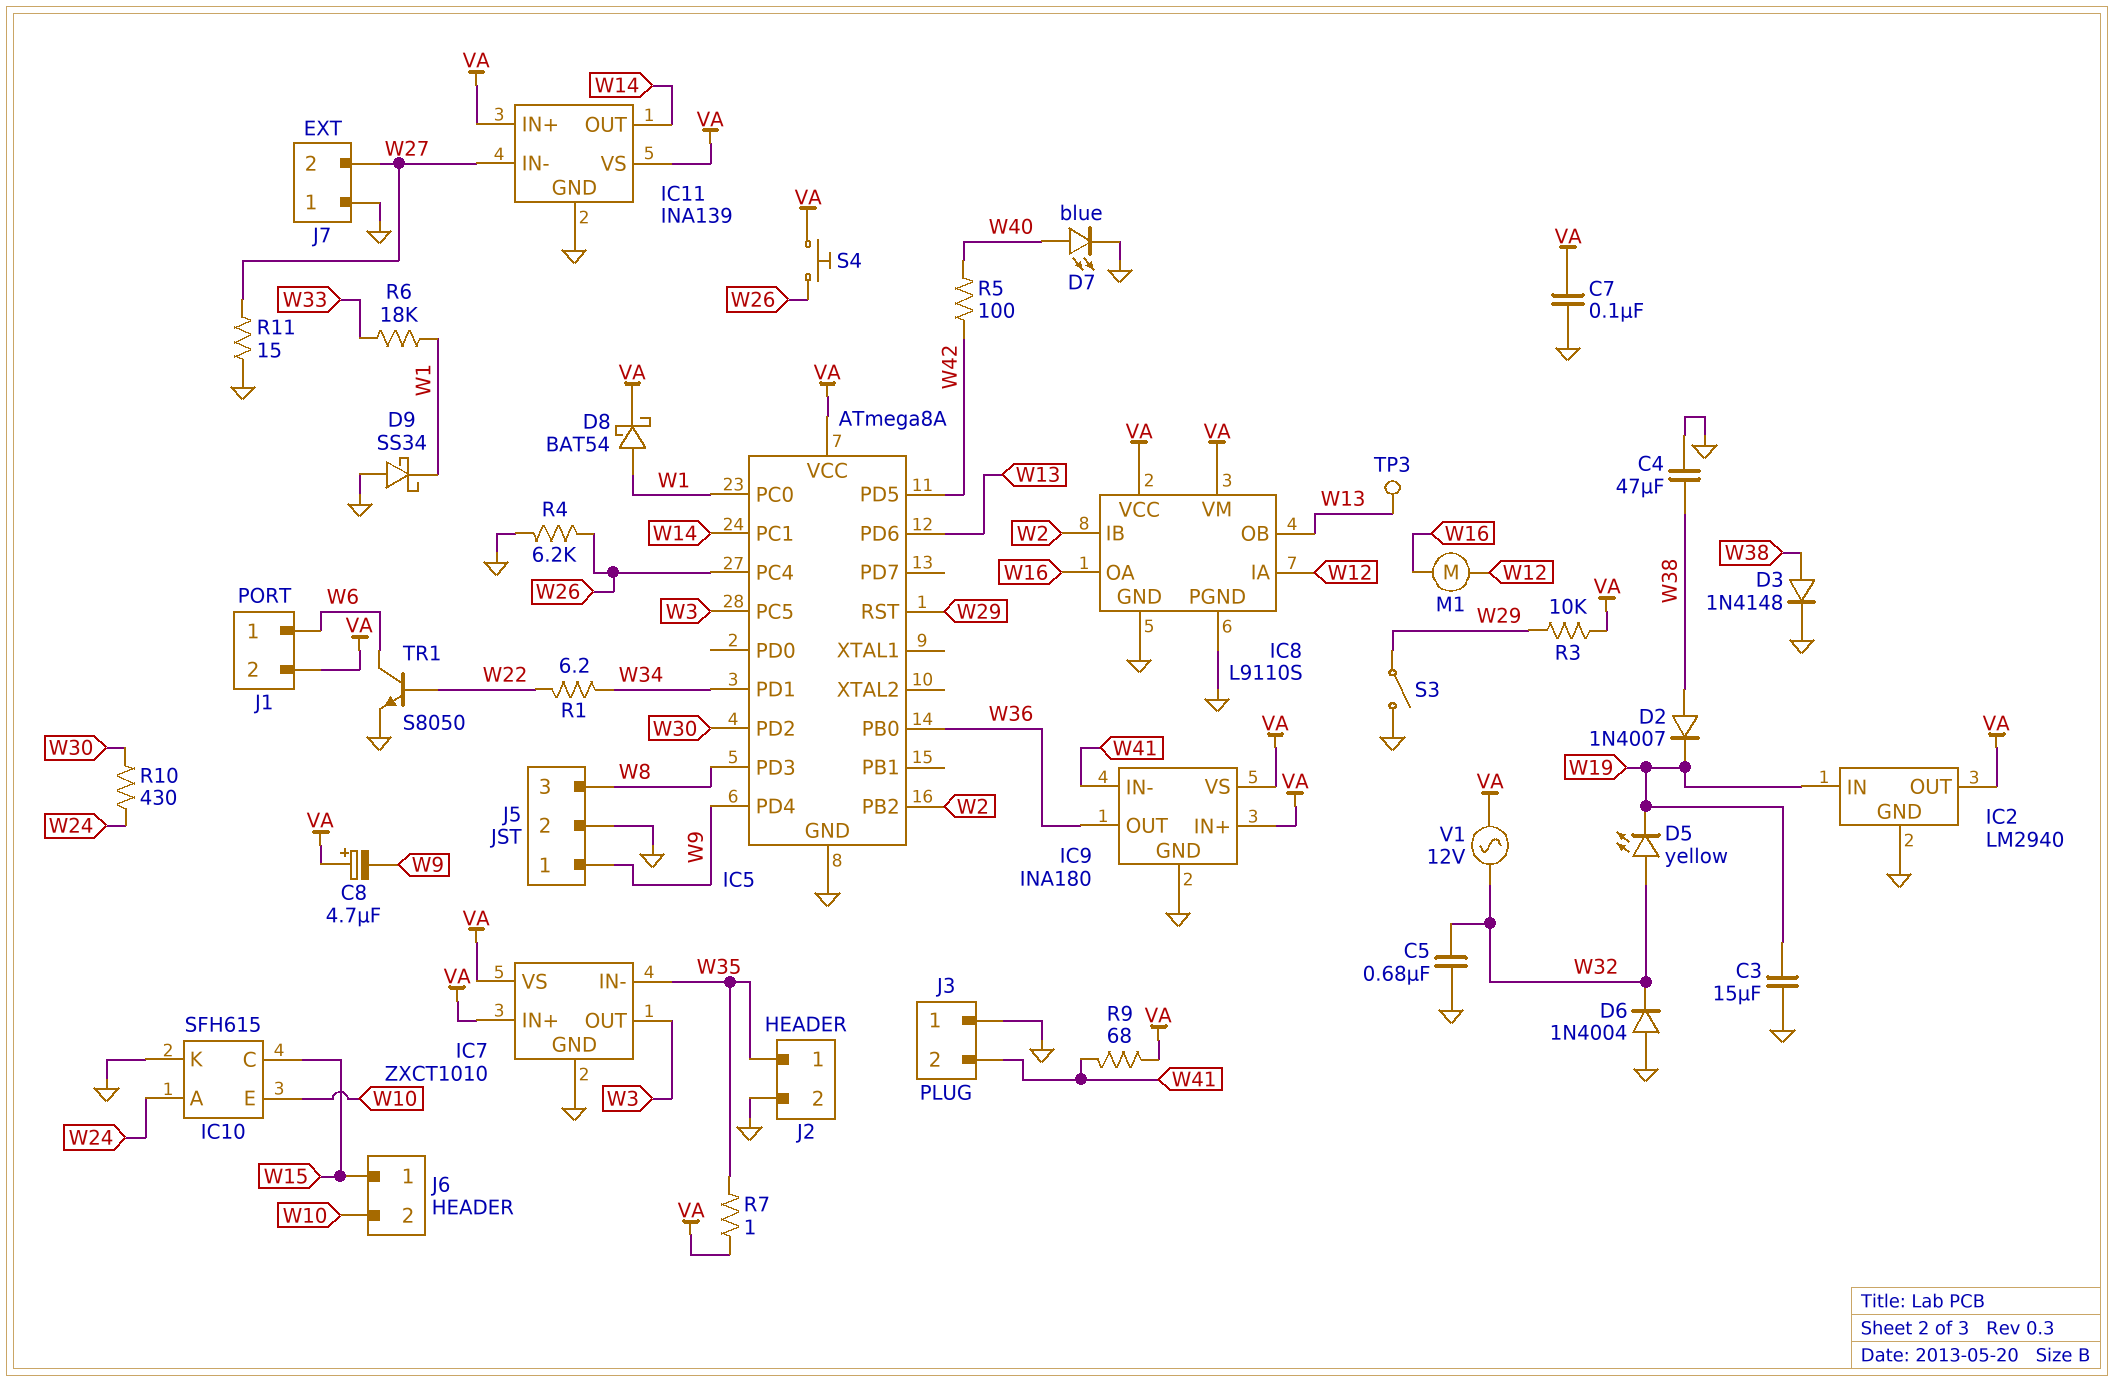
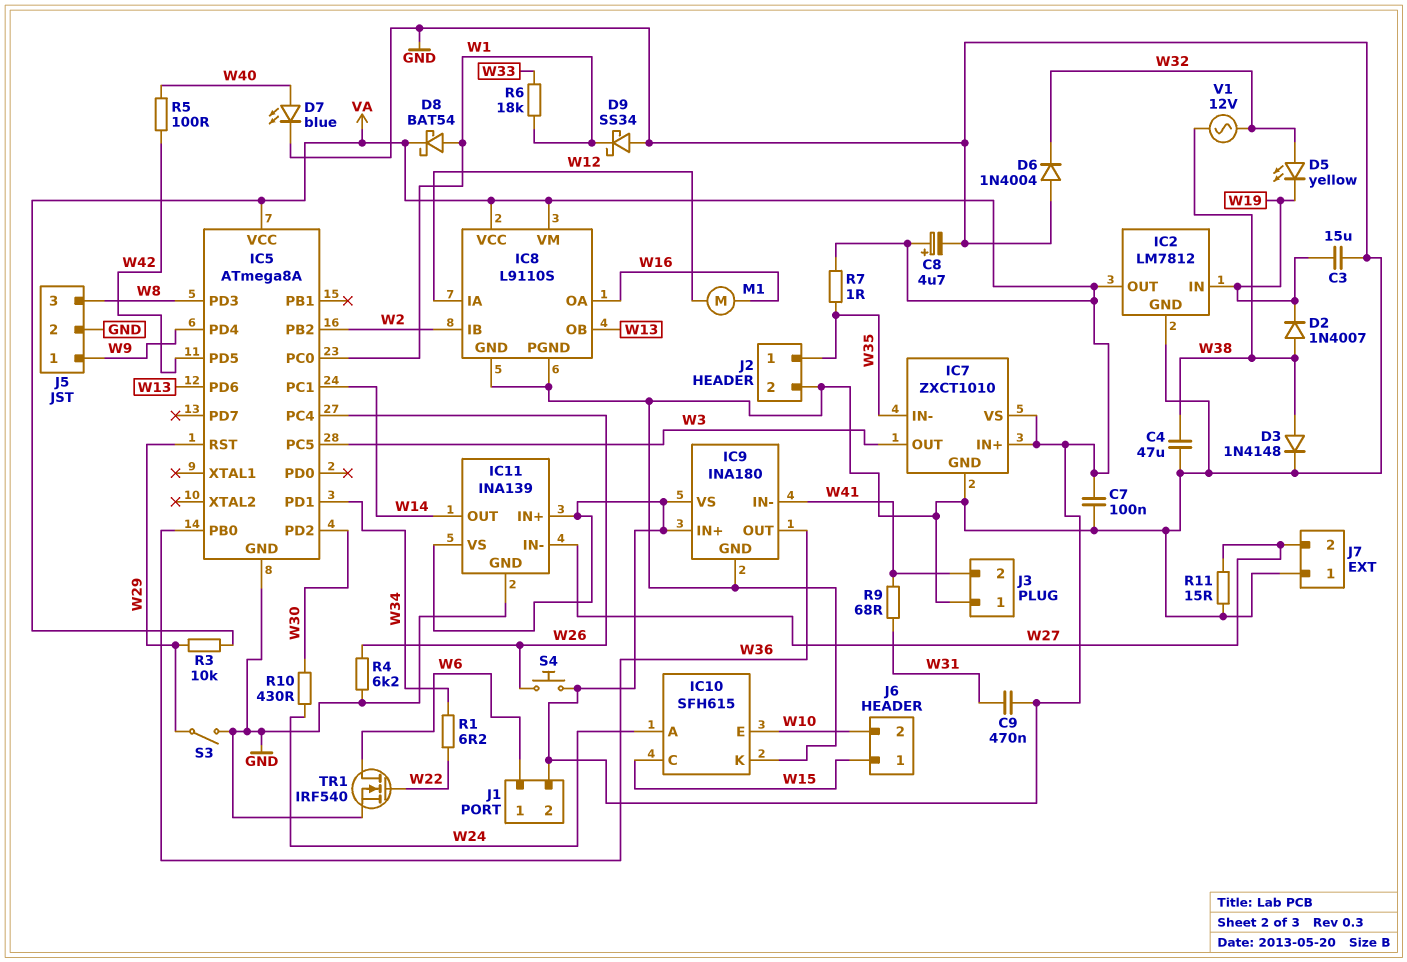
C5: 680nF (GND, W32) -> none
C8: 4.7uF (plus VA, minus W9) -> 4.7uF (plus VA, minus GND)
C9: none -> 470nF (VA, W31)
IC2: LM2940 -> LM7812
R9: 68 (VA, W41) -> 68 (W31, W41)
TP3: test point (W13) -> none
TR1: NPN S8050 (B W22, C W6, E GND) -> NMOS IRF540 (G W22, D W6, S GND)
V1: AC 12V (VA, W32) -> AC 12V (W32, W38)

